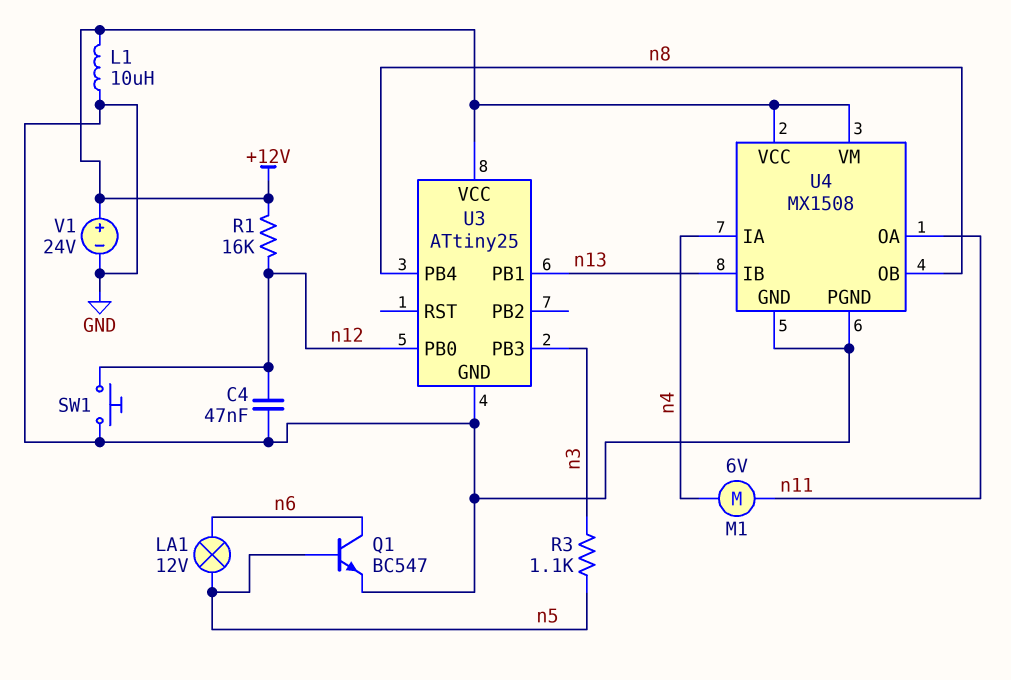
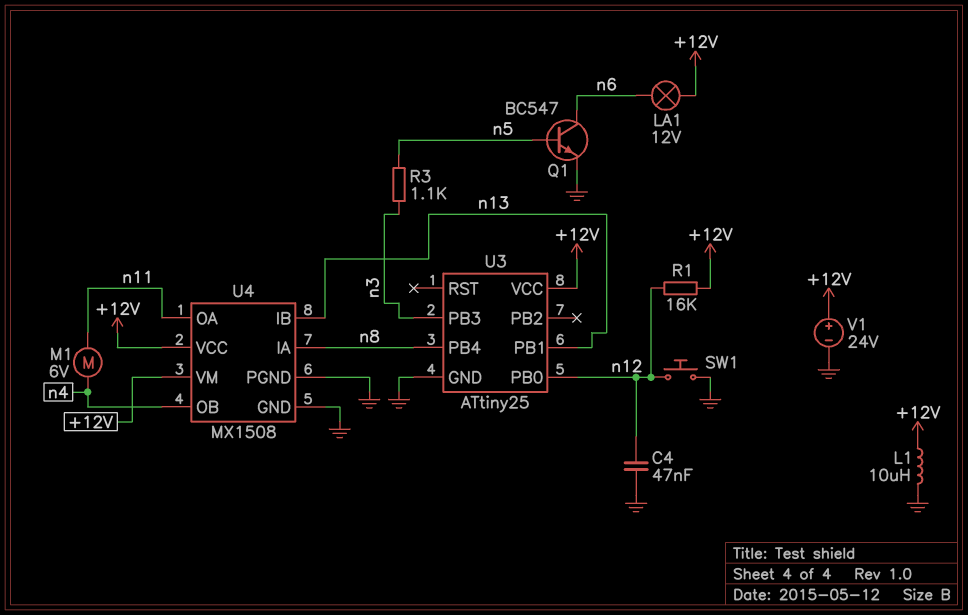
LA1: lamp 12V (n5, n6) -> lamp 12V (+12V, n6)
U4 pin IA: n4 -> n8
U4 pin OB: n8 -> n4

